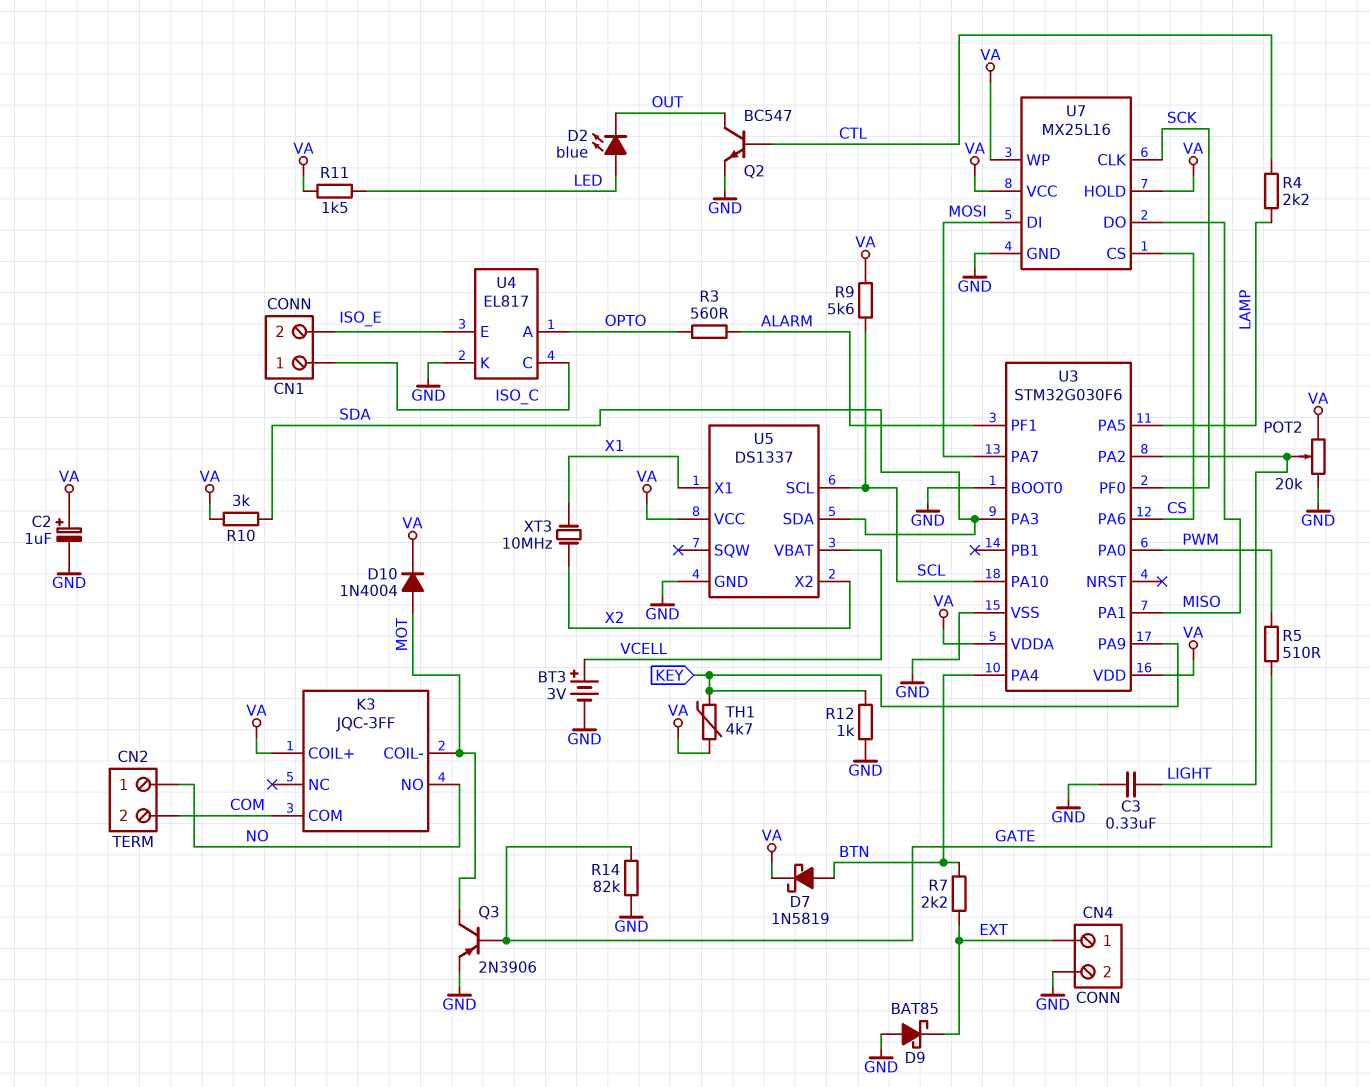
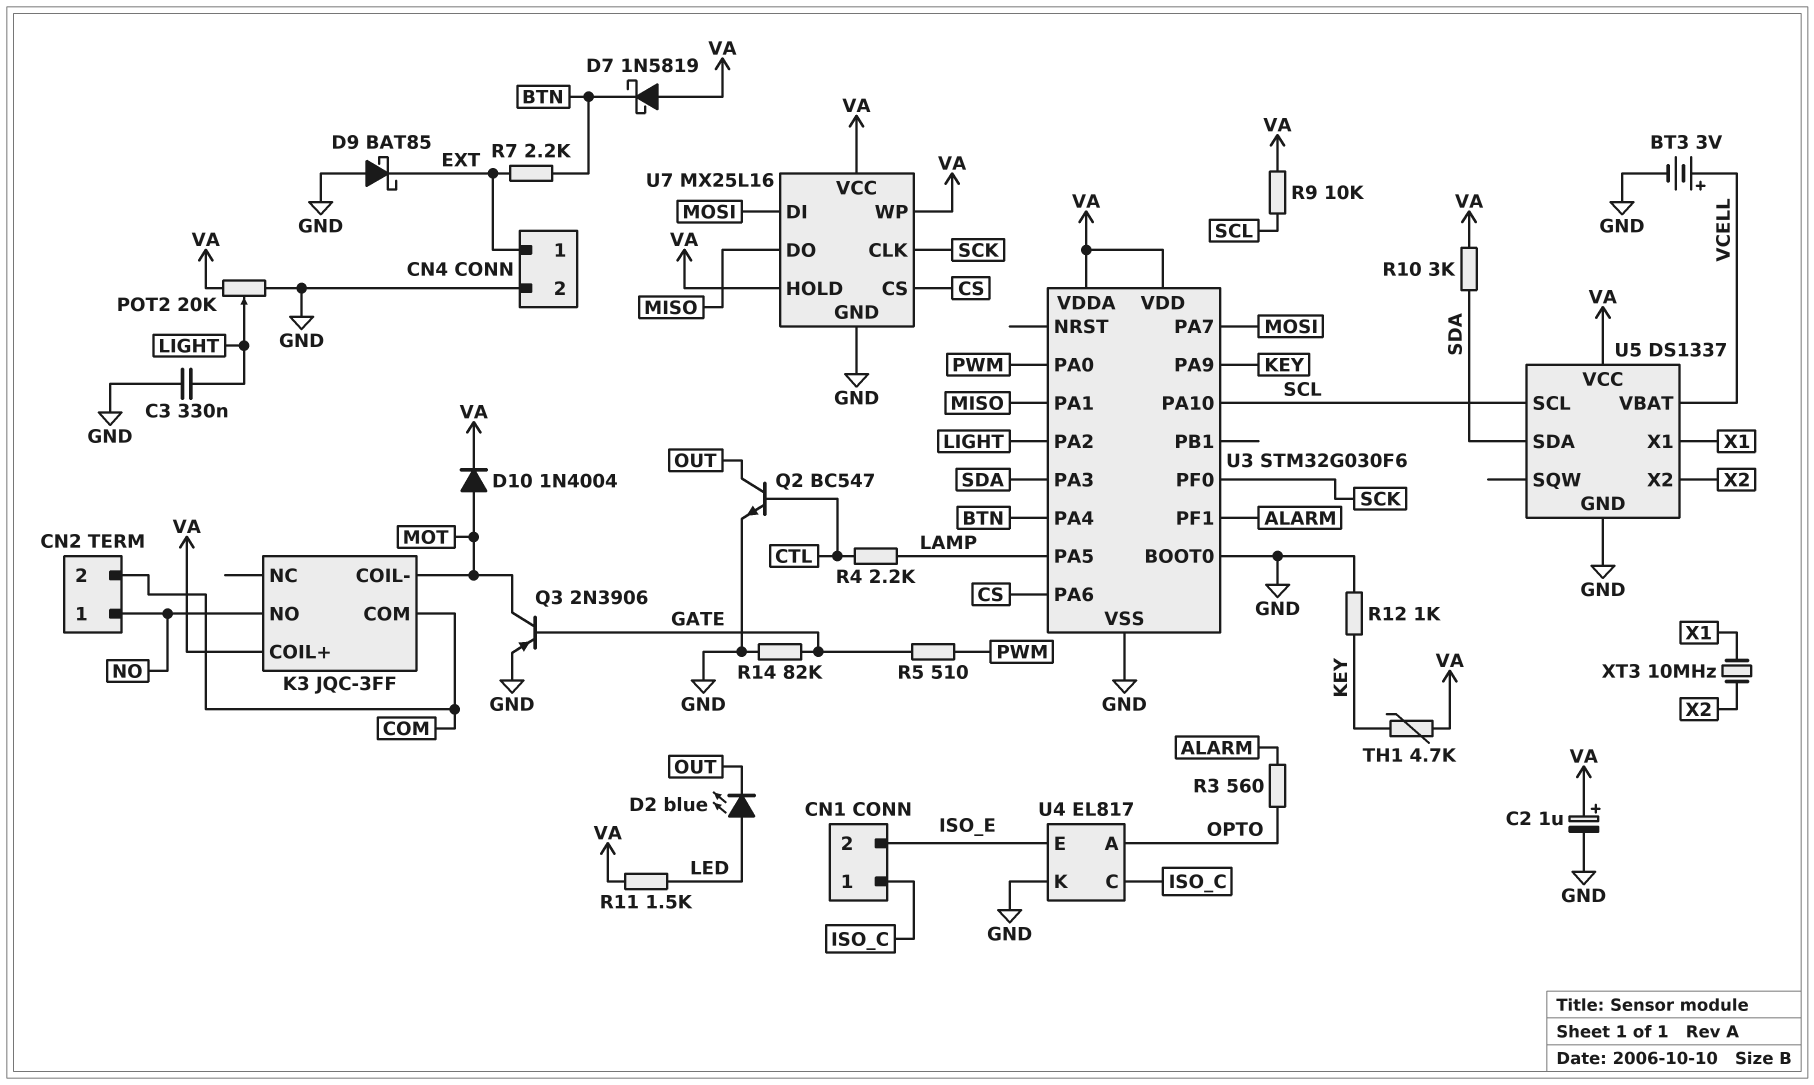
D7: schottky 1N5819 (A BTN, K VA) -> schottky 1N5819 (A VA, K BTN)
R9: 5.6k (SCL, VA) -> 10k (SCL, VA)

